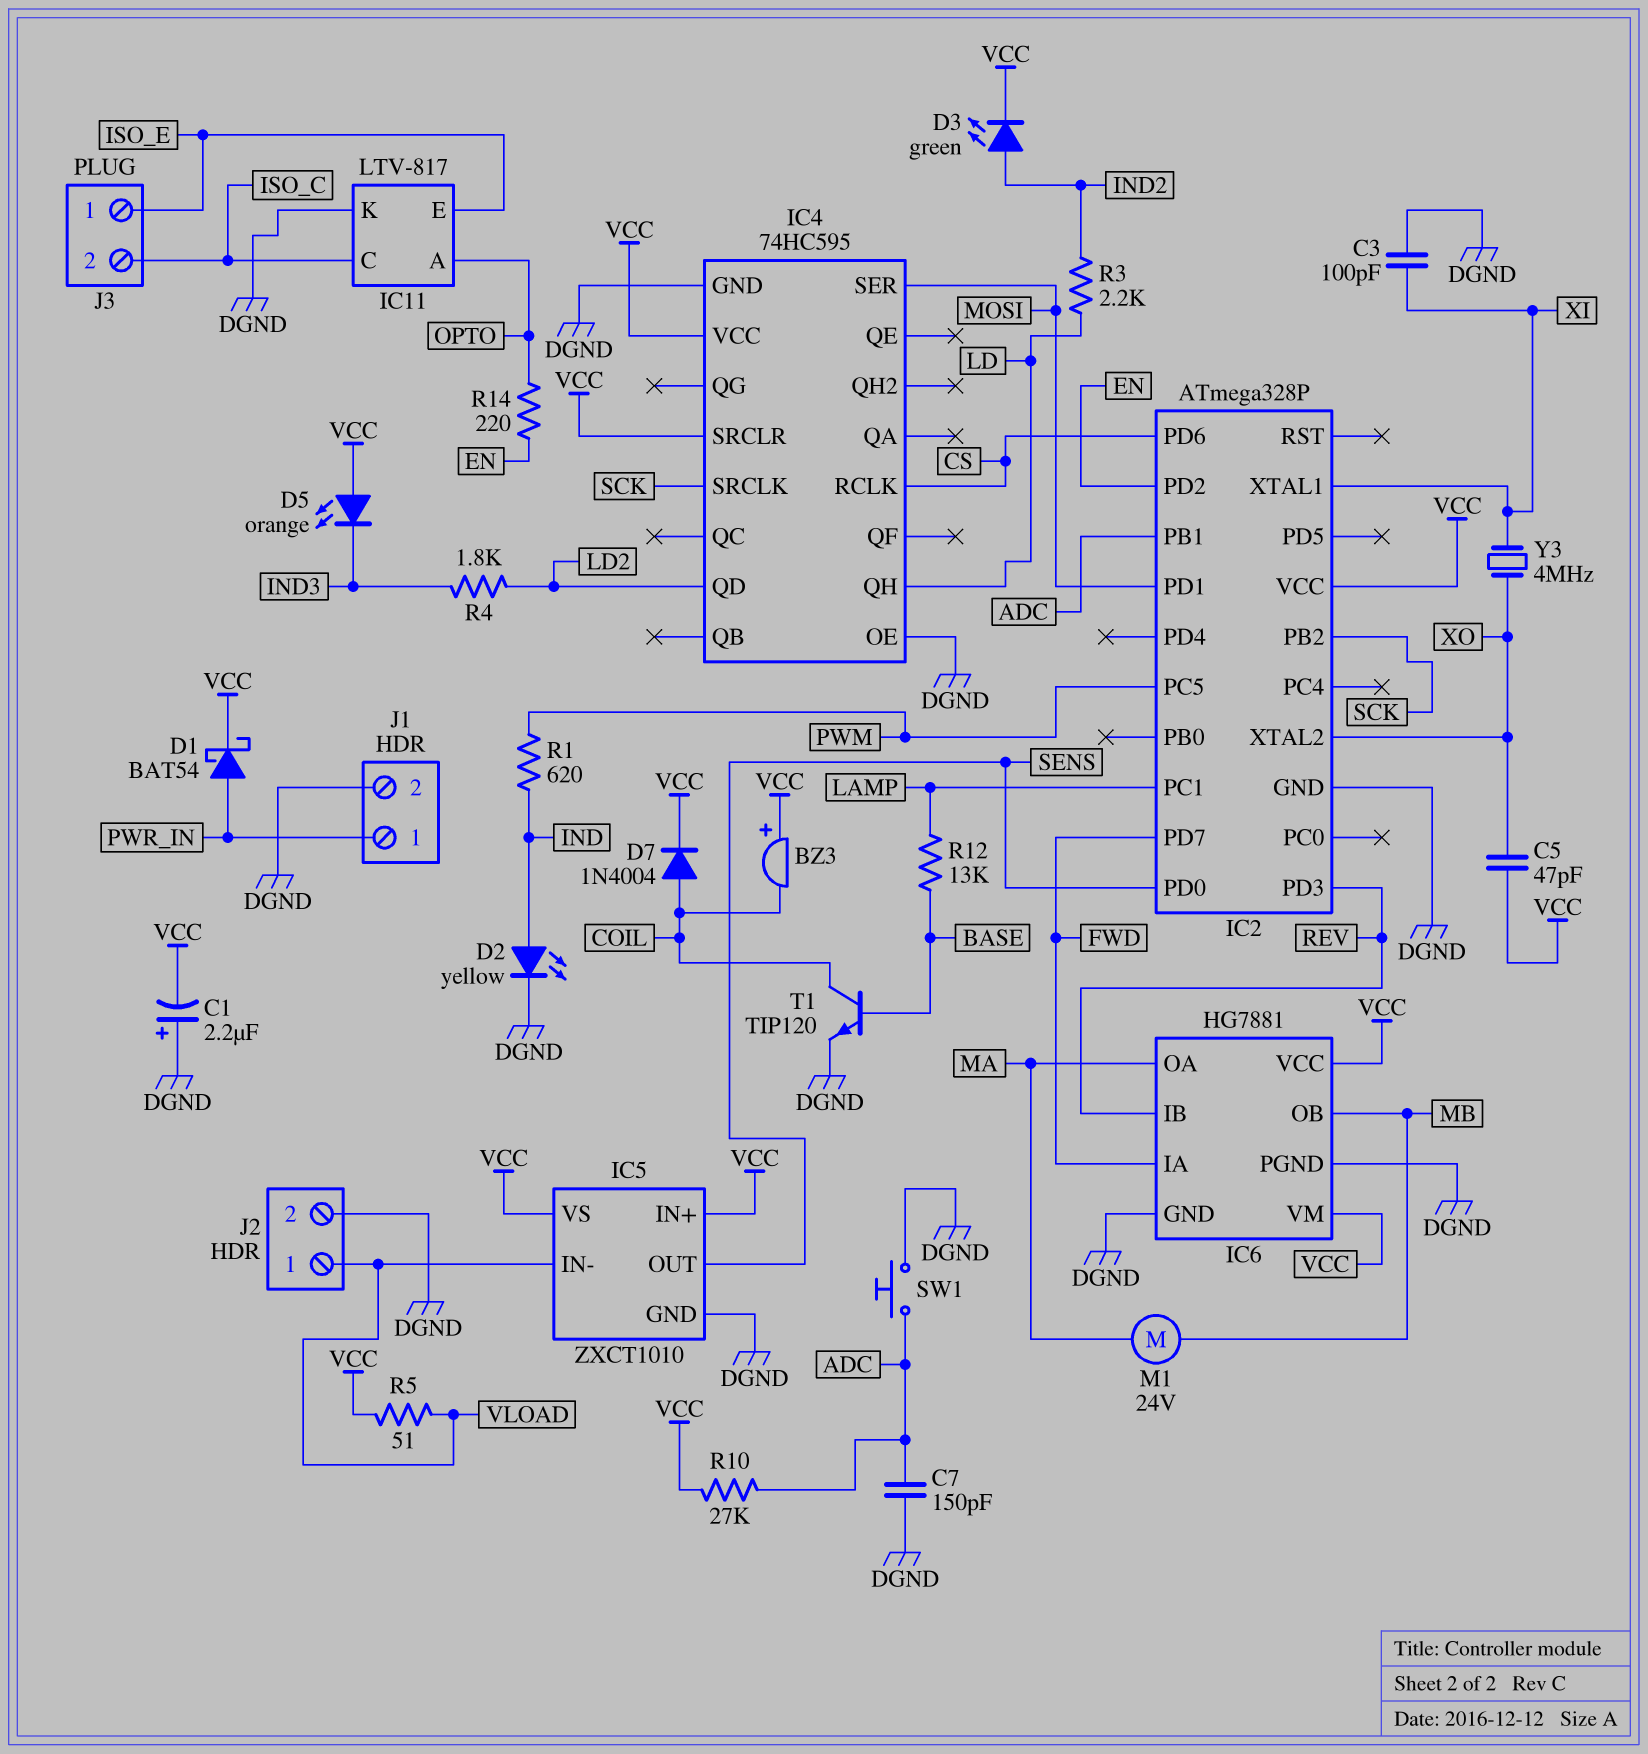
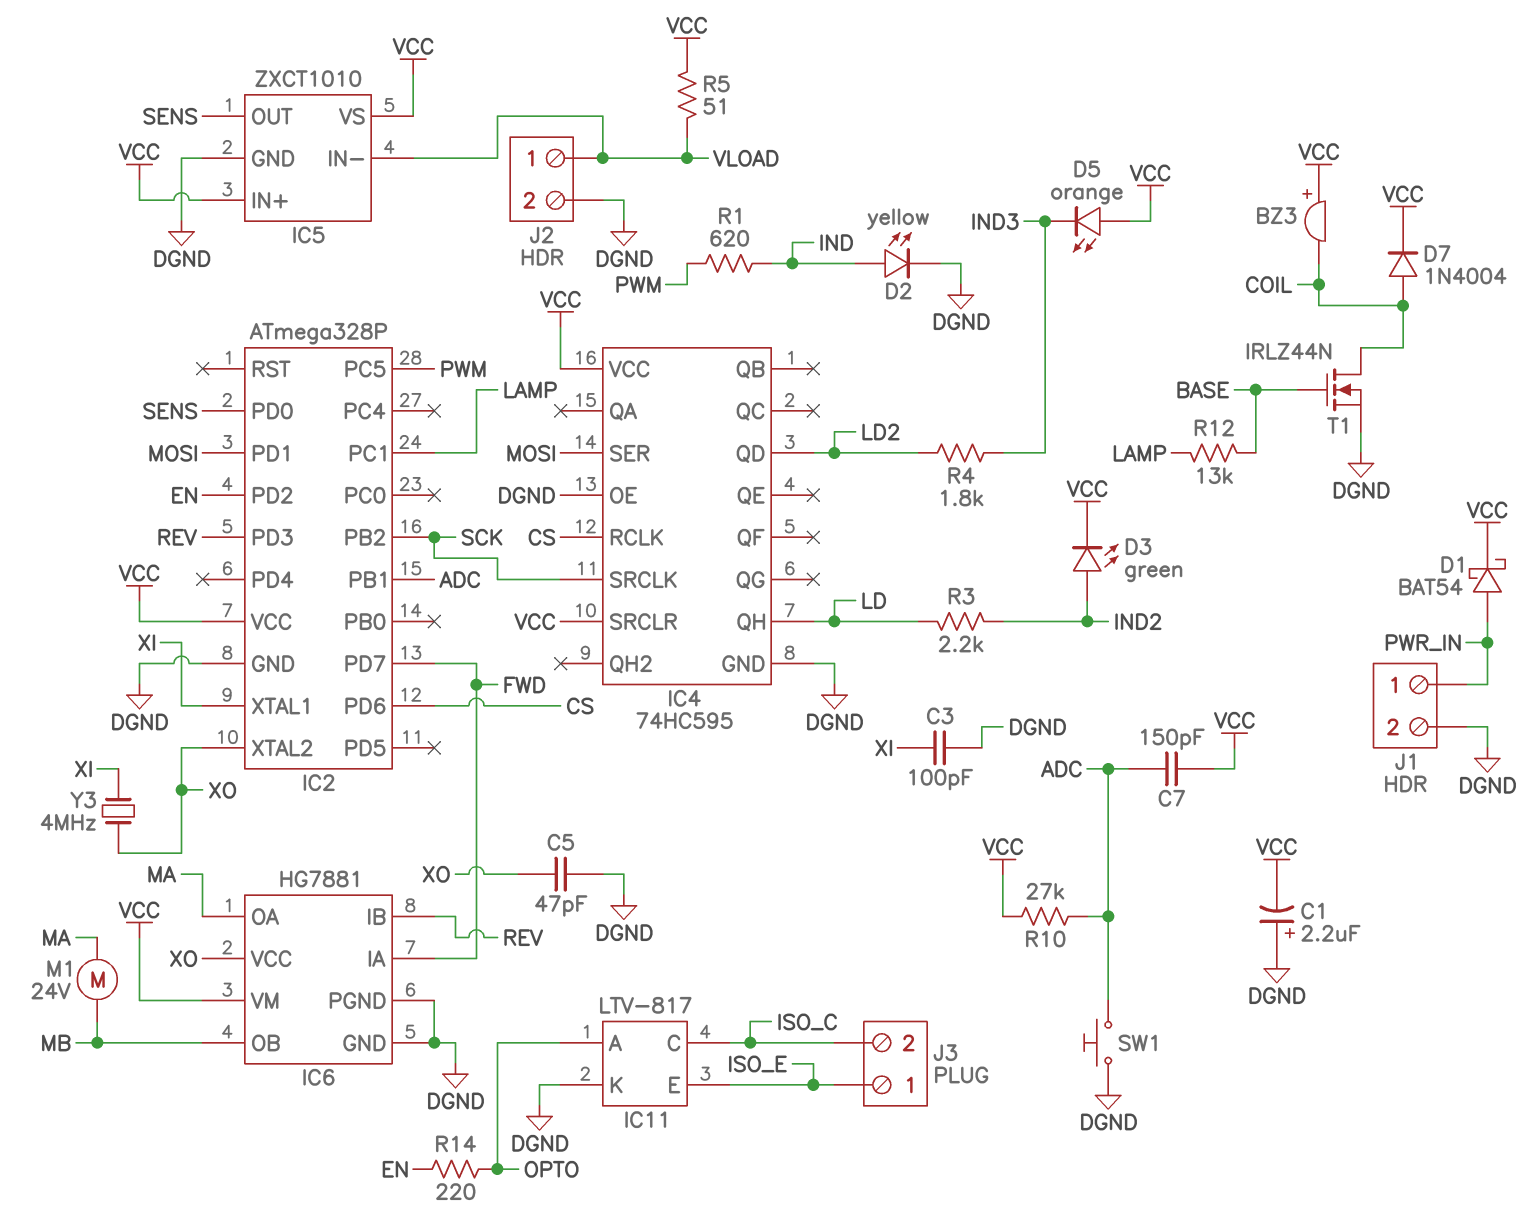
C5: 47pF (VCC, XO) -> 47pF (DGND, XO)
C7: 150pF (ADC, DGND) -> 150pF (ADC, VCC)
IC6 pin VCC: VCC -> XO
T1: NPN TIP120 (B BASE, C COIL, E DGND) -> NMOS IRLZ44N (G BASE, D COIL, S DGND)

